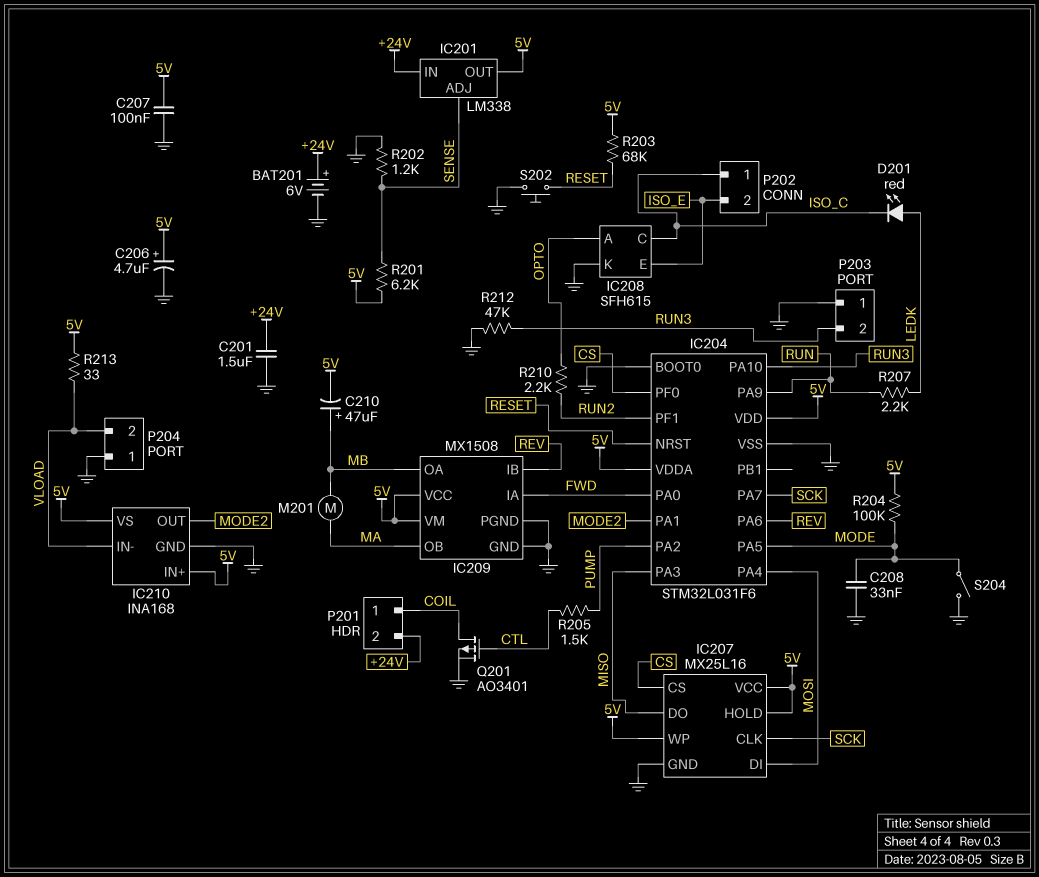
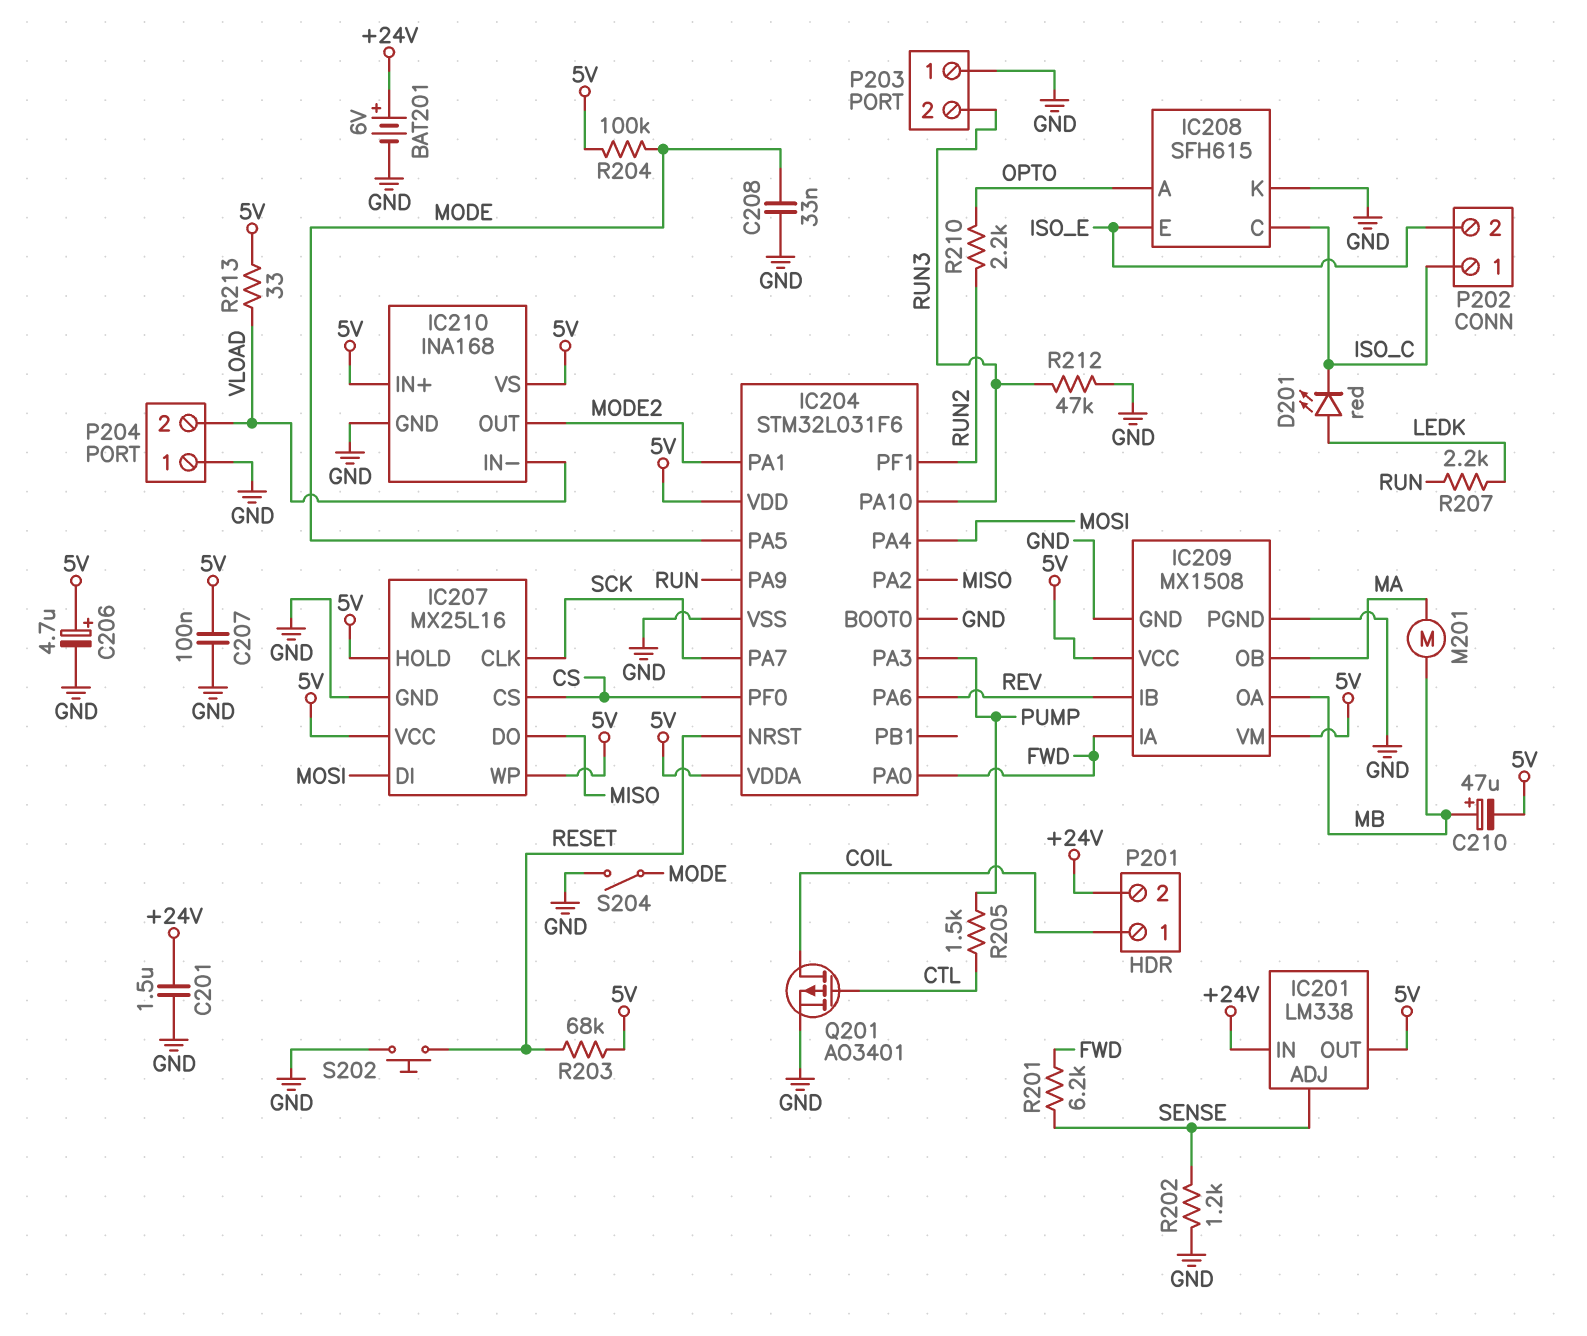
IC204 pin PA2: PUMP -> MISO
IC204 pin PA3: MISO -> PUMP
R201: 6.2k (5V, SENSE) -> 6.2k (FWD, SENSE)

